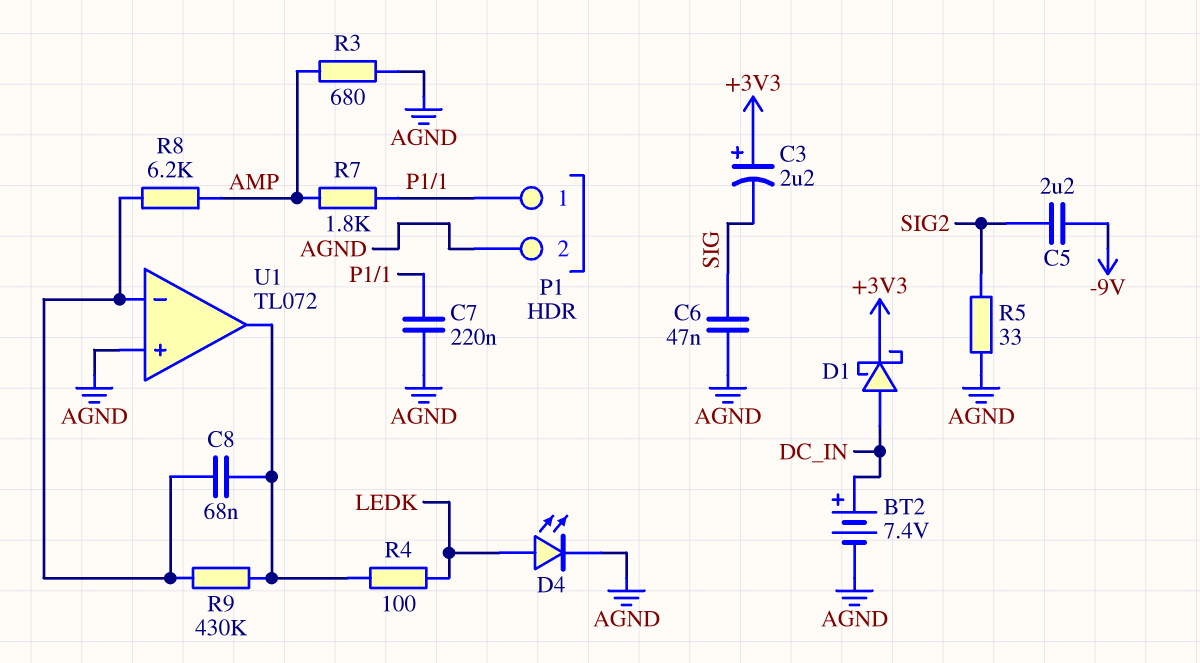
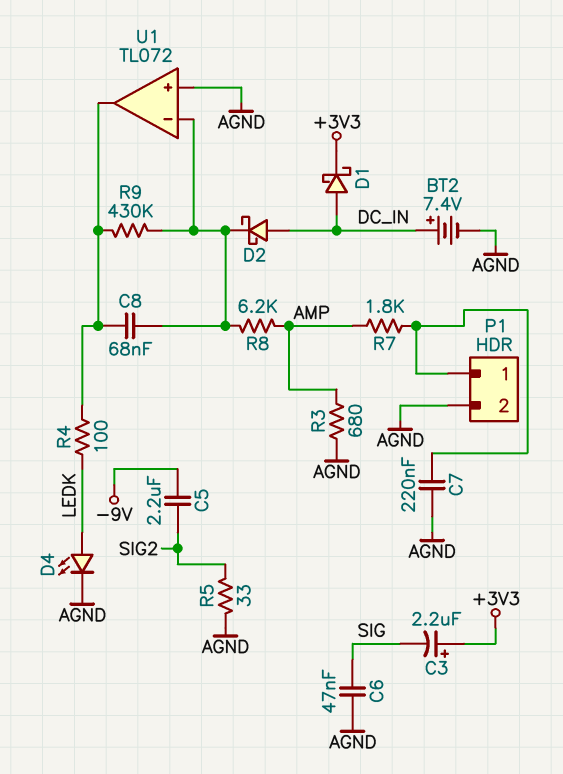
D2: none -> schottky (A DC_IN, K U1/in-)

